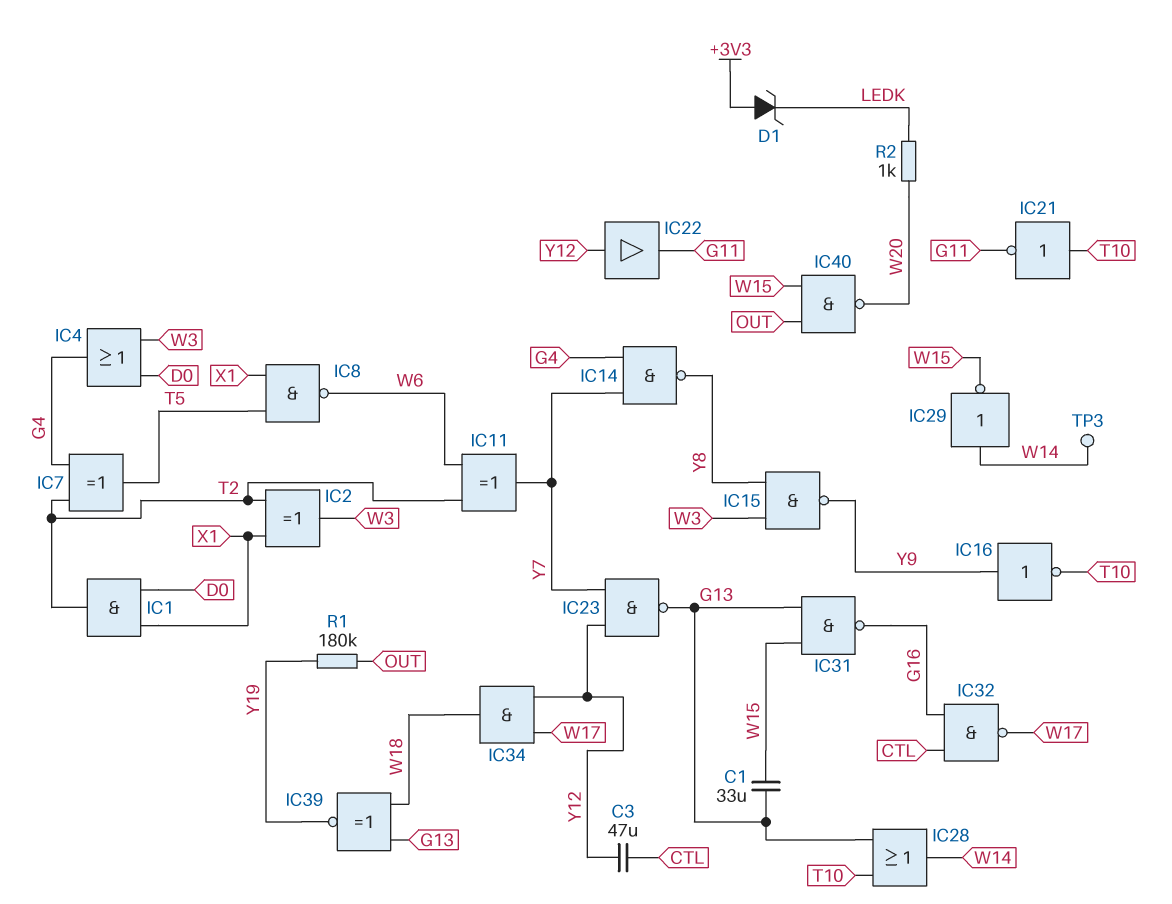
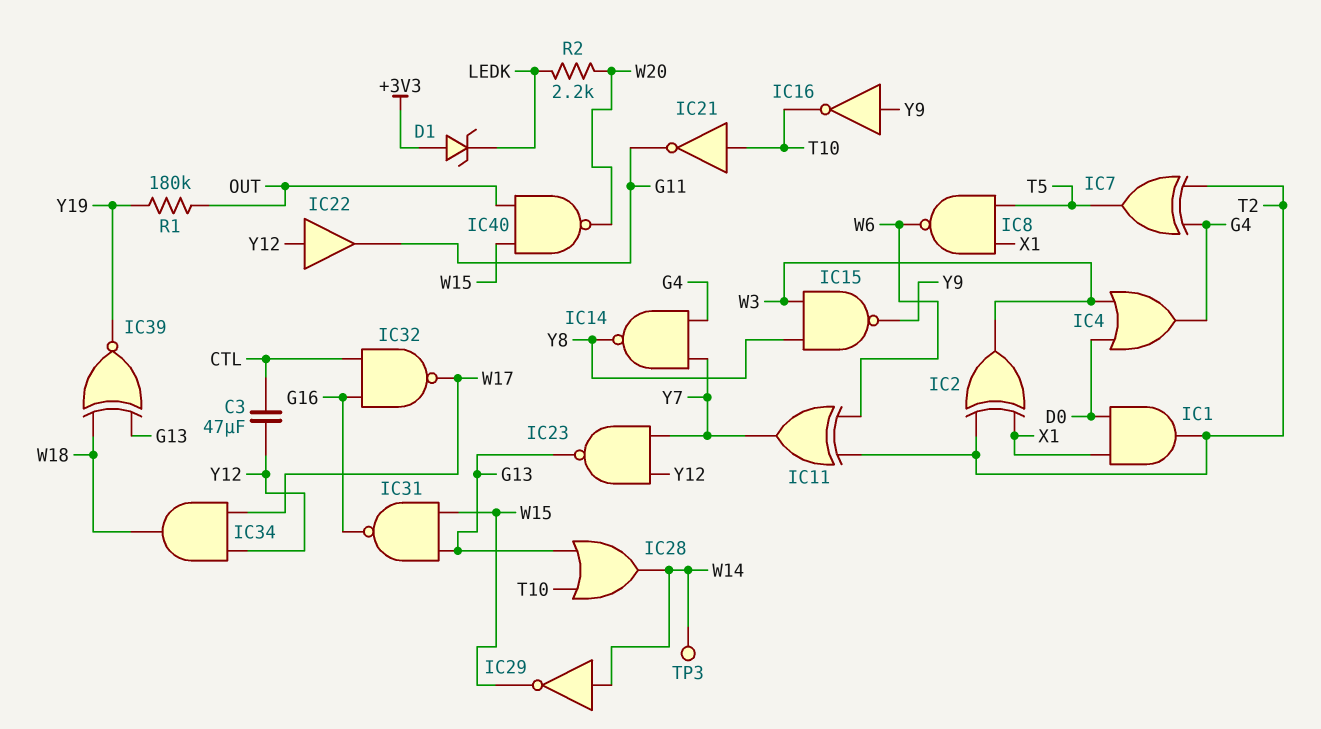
C1: 33uF (G13, W15) -> none
R2: 1k (LEDK, W20) -> 2.2k (LEDK, W20)

